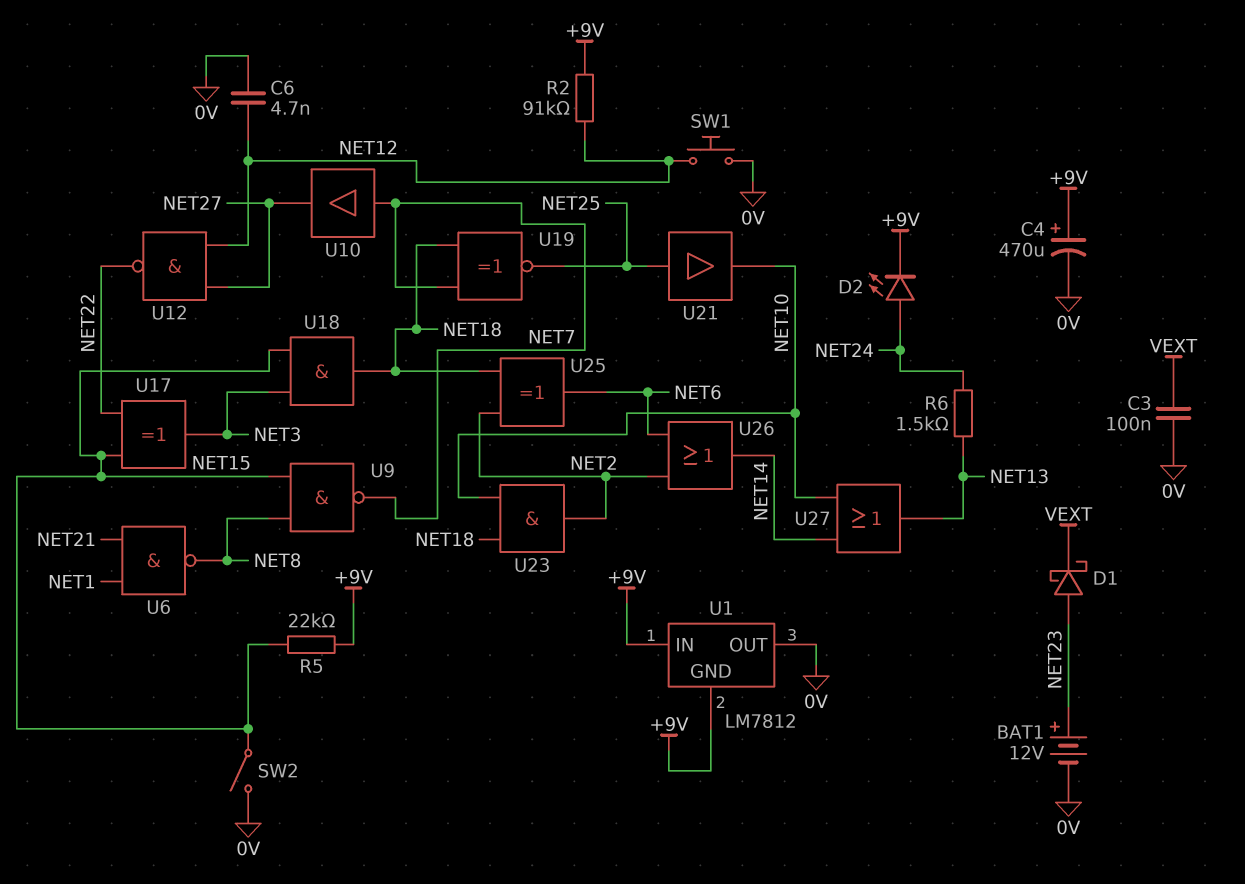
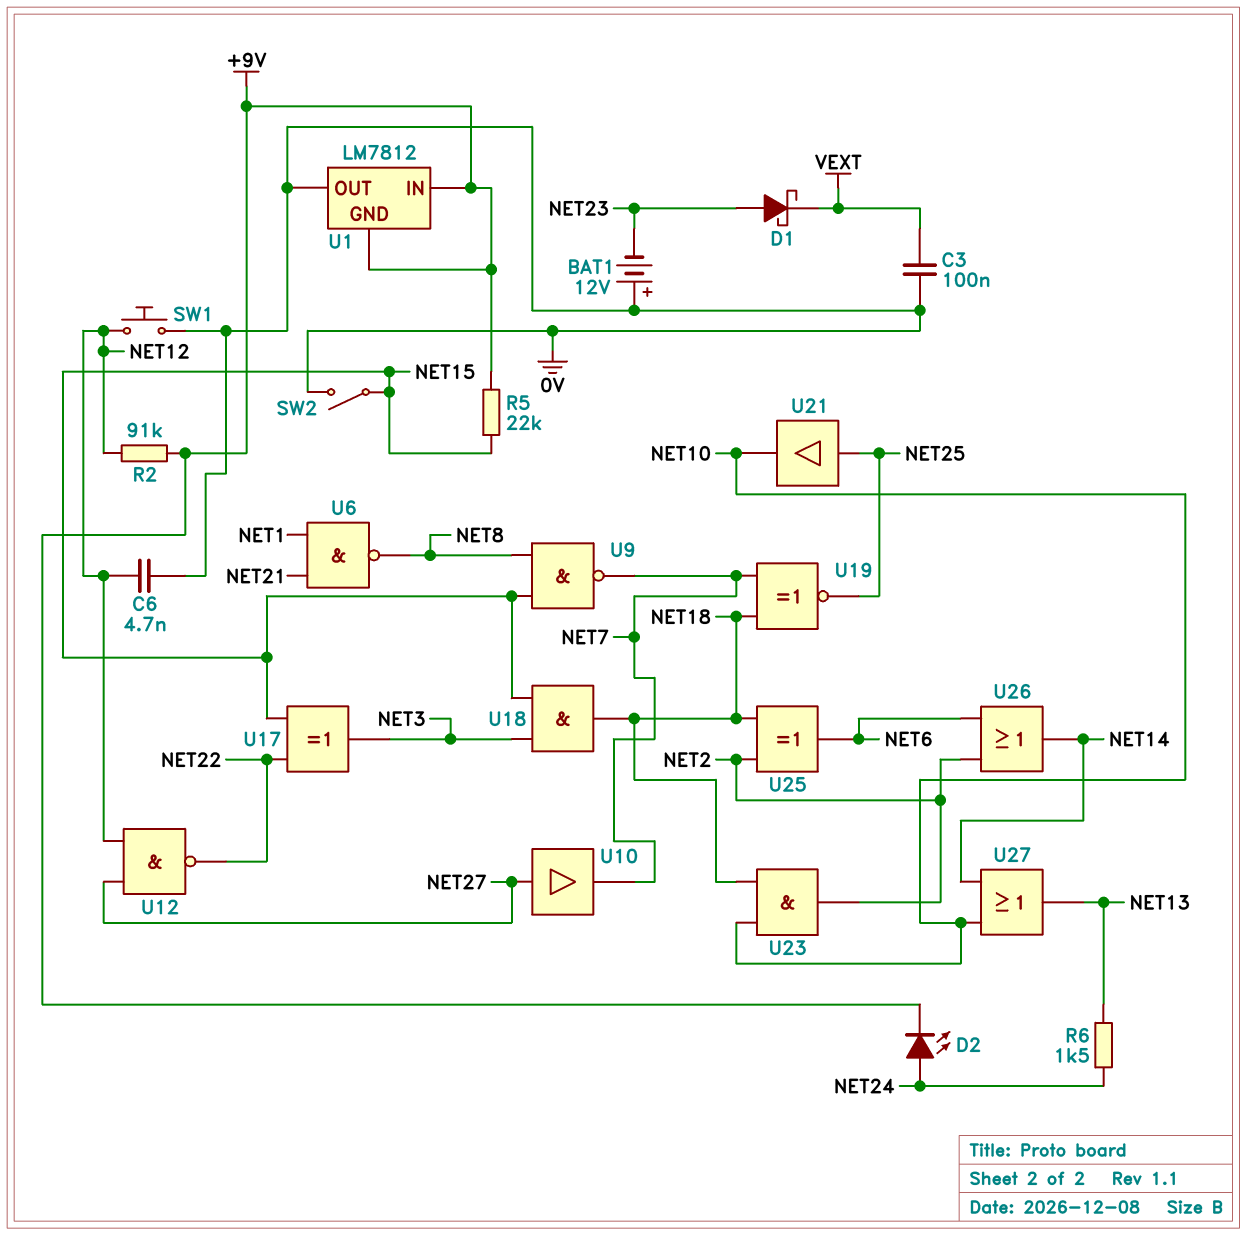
BAT1: 12V (plus NET23, minus 0V) -> 12V (plus 0V, minus NET23)
C4: 470uF (plus +9V, minus 0V) -> none
U10: buffer (in NET7, out NET27) -> buffer (in NET27, out NET7)

